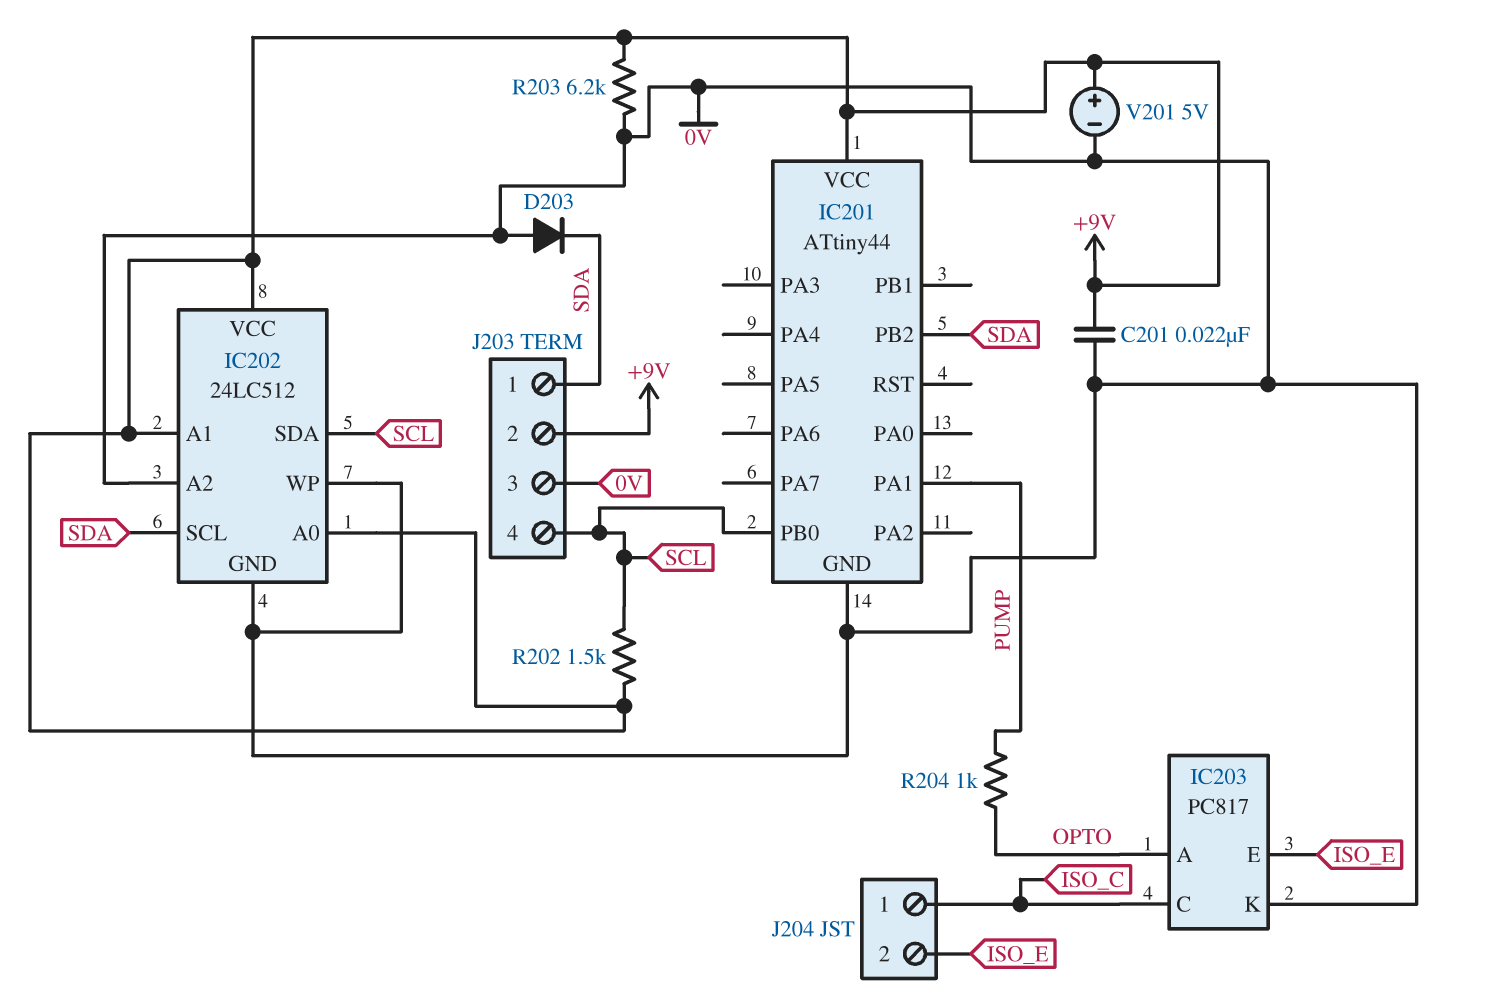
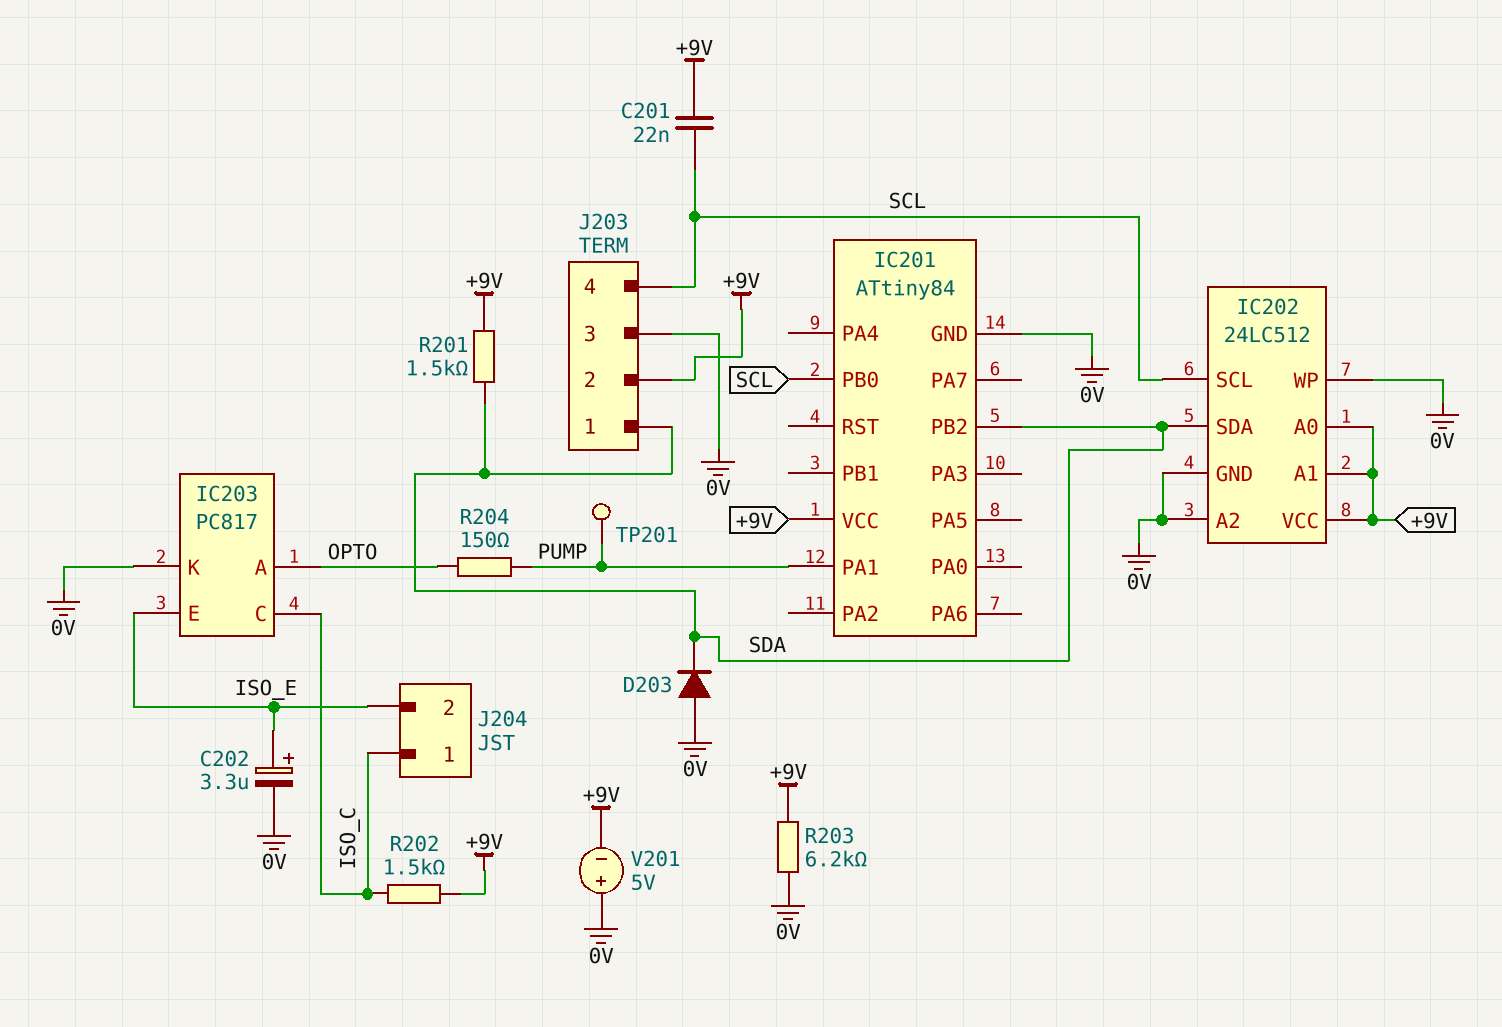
C201: 22nF (+9V, 0V) -> 22nF (+9V, SCL)
C202: none -> 3.3uF (plus ISO_E, minus 0V)
IC201: ATtiny44 -> ATtiny84
IC202 pin SCL: SDA -> SCL
IC202 pin SDA: SCL -> SDA
R201: none -> 1.5k (+9V, SDA)
R202: 1.5k (+9V, SCL) -> 1.5k (+9V, ISO_C)
R204: 1k (OPTO, PUMP) -> 150 (OPTO, PUMP)
TP201: none -> test point (PUMP)
V201: 5V (plus +9V, minus 0V) -> 5V (plus 0V, minus +9V)

